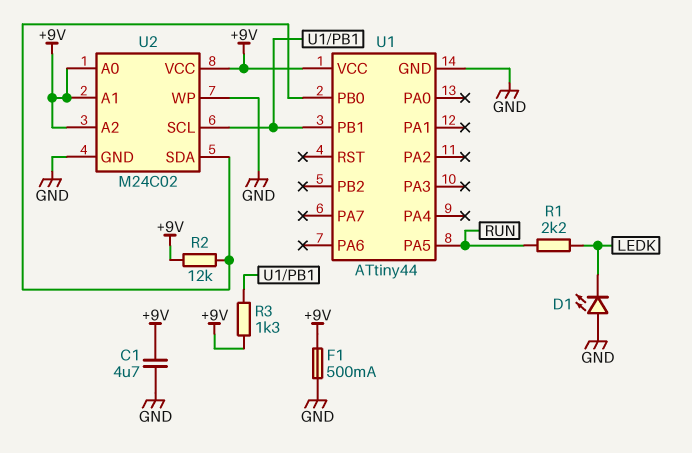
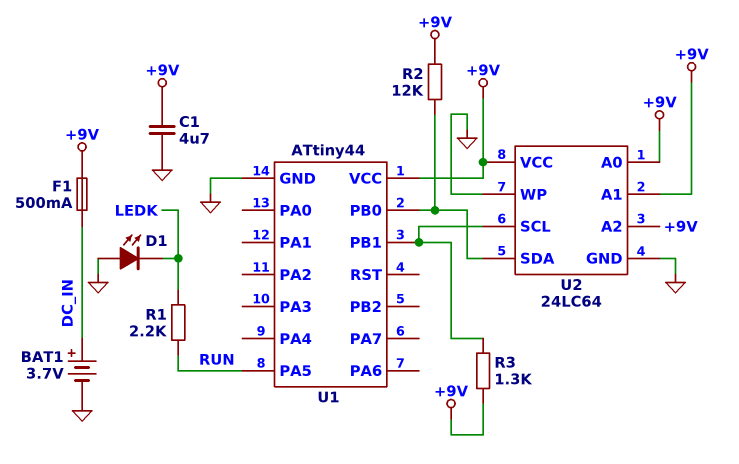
BAT1: none -> 3.7V (plus DC_IN, minus GND)
F1: 500mA (+9V, GND) -> 500mA (+9V, DC_IN)
U2: M24C02 -> 24LC64

